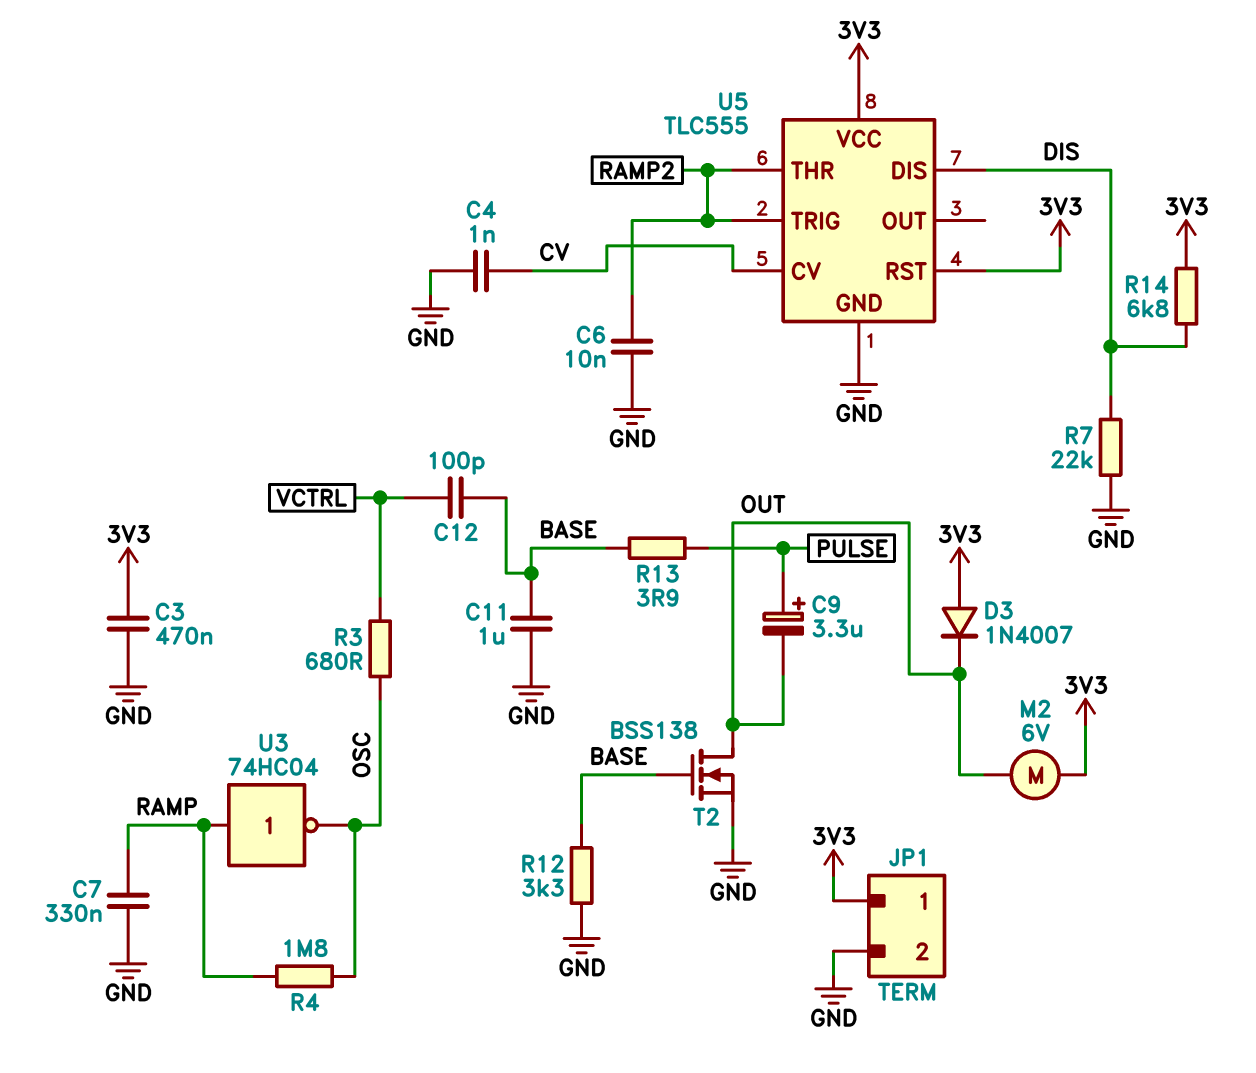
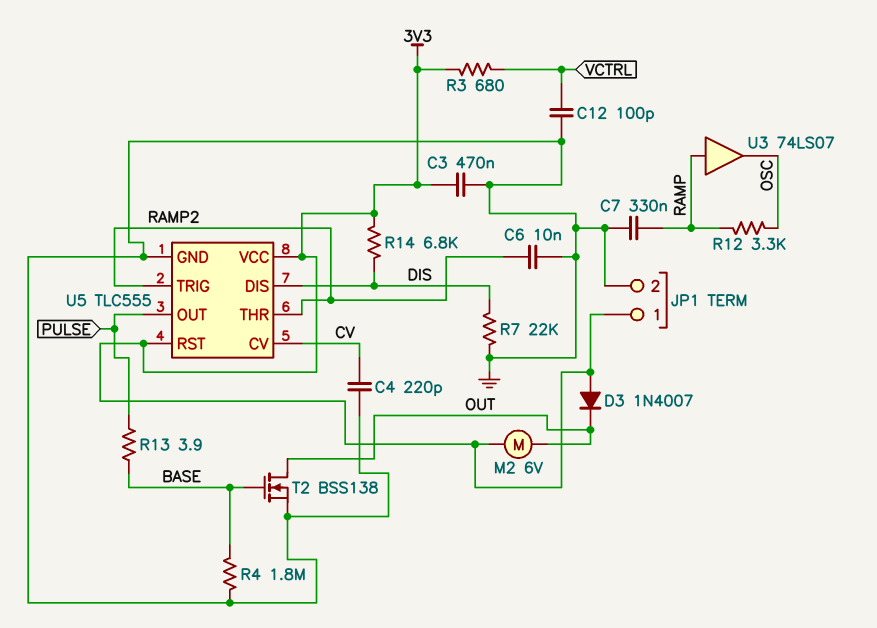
C4: 1nF (CV, GND) -> 220pF (CV, GND)
C9: 3.3uF (plus PULSE, minus OUT) -> none
C11: 1uF (BASE, GND) -> none
C12: 100pF (BASE, VCTRL) -> 100pF (GND, VCTRL)
R3: 680 (OSC, VCTRL) -> 680 (3V3, VCTRL)
R4: 1.8M (OSC, RAMP) -> 1.8M (BASE, GND)
R12: 3.3k (BASE, GND) -> 3.3k (OSC, RAMP)
U3: NOT 74HC04 (in RAMP, out OSC) -> buffer 74LS07 (in RAMP, out OSC)
U5 pin OUT: none -> PULSE

